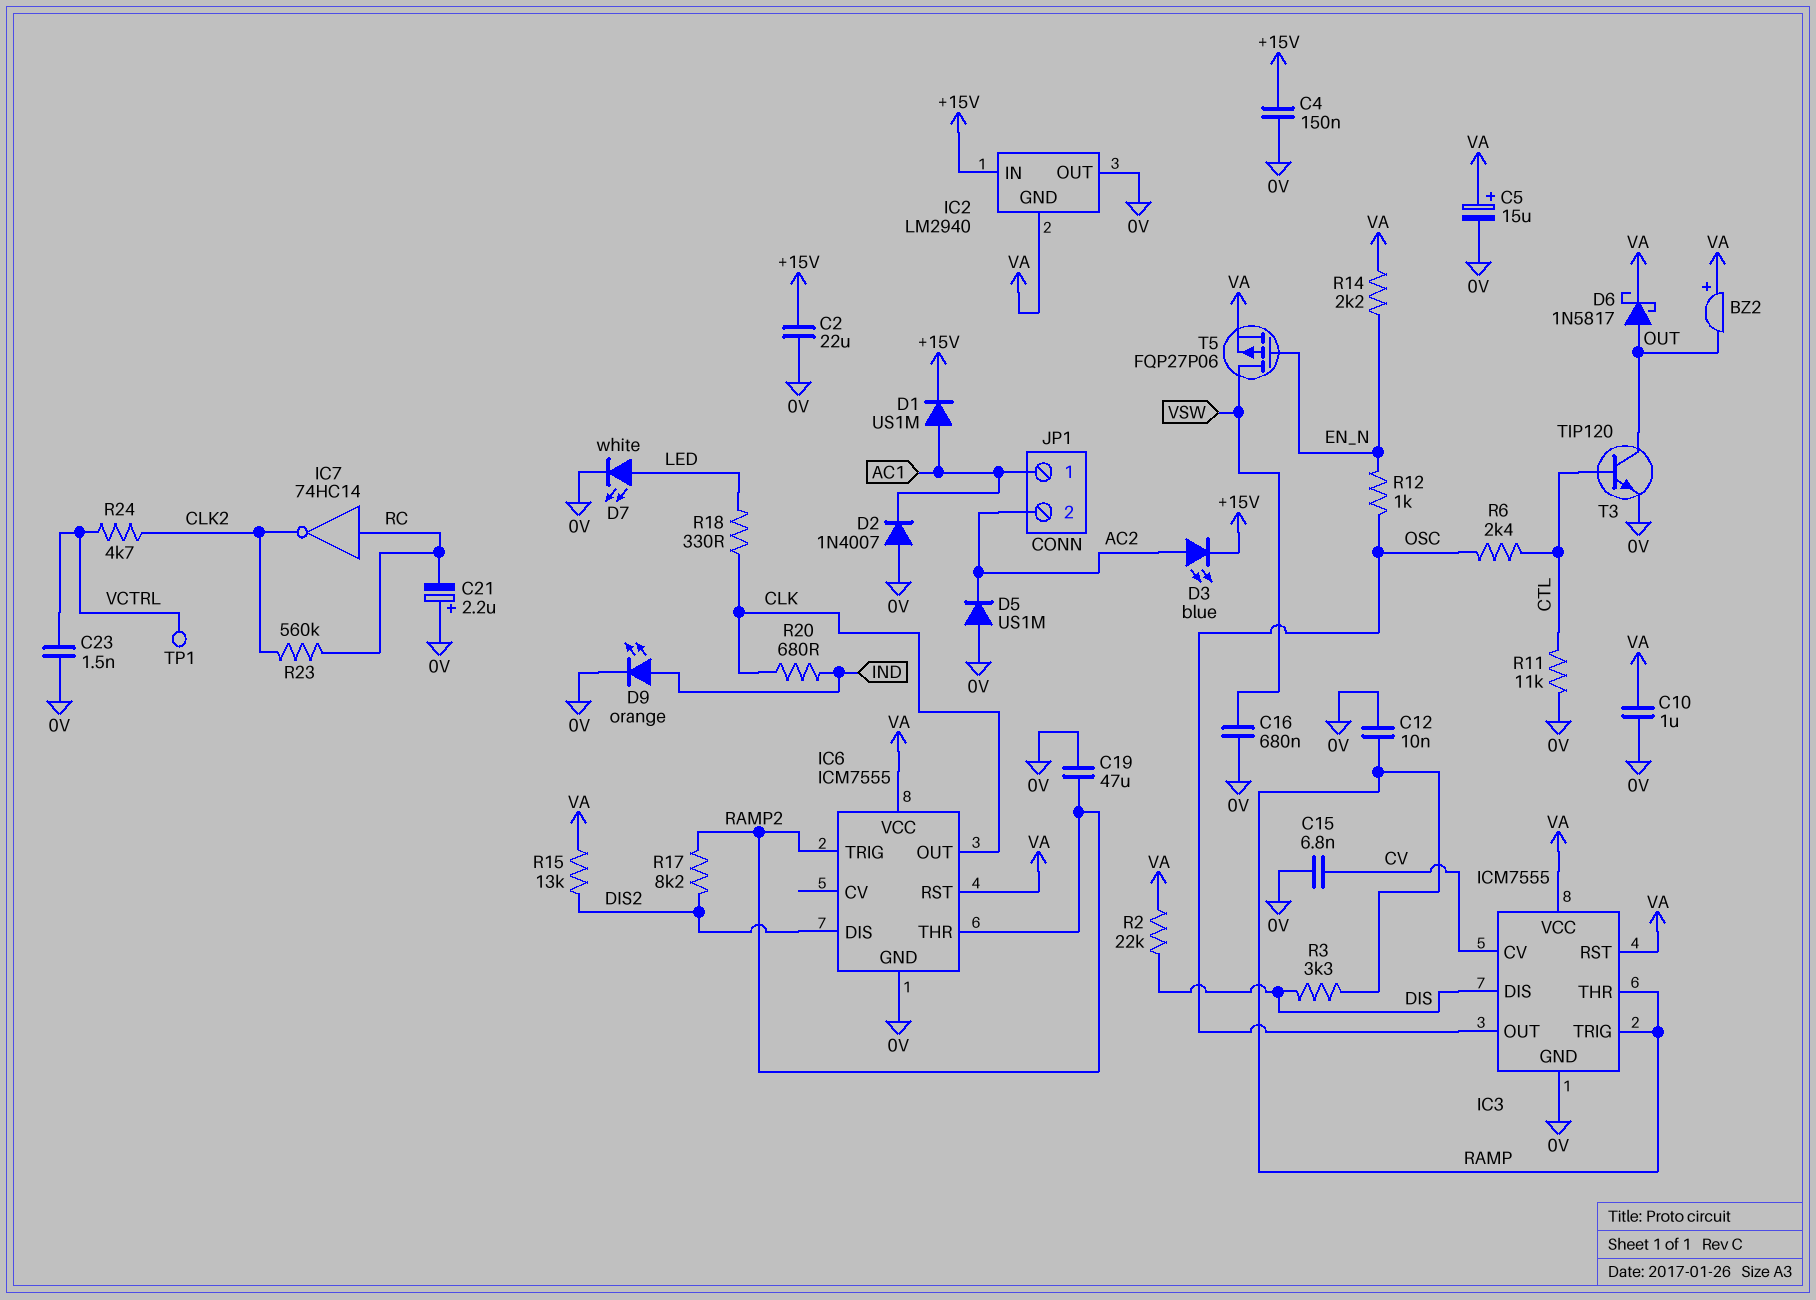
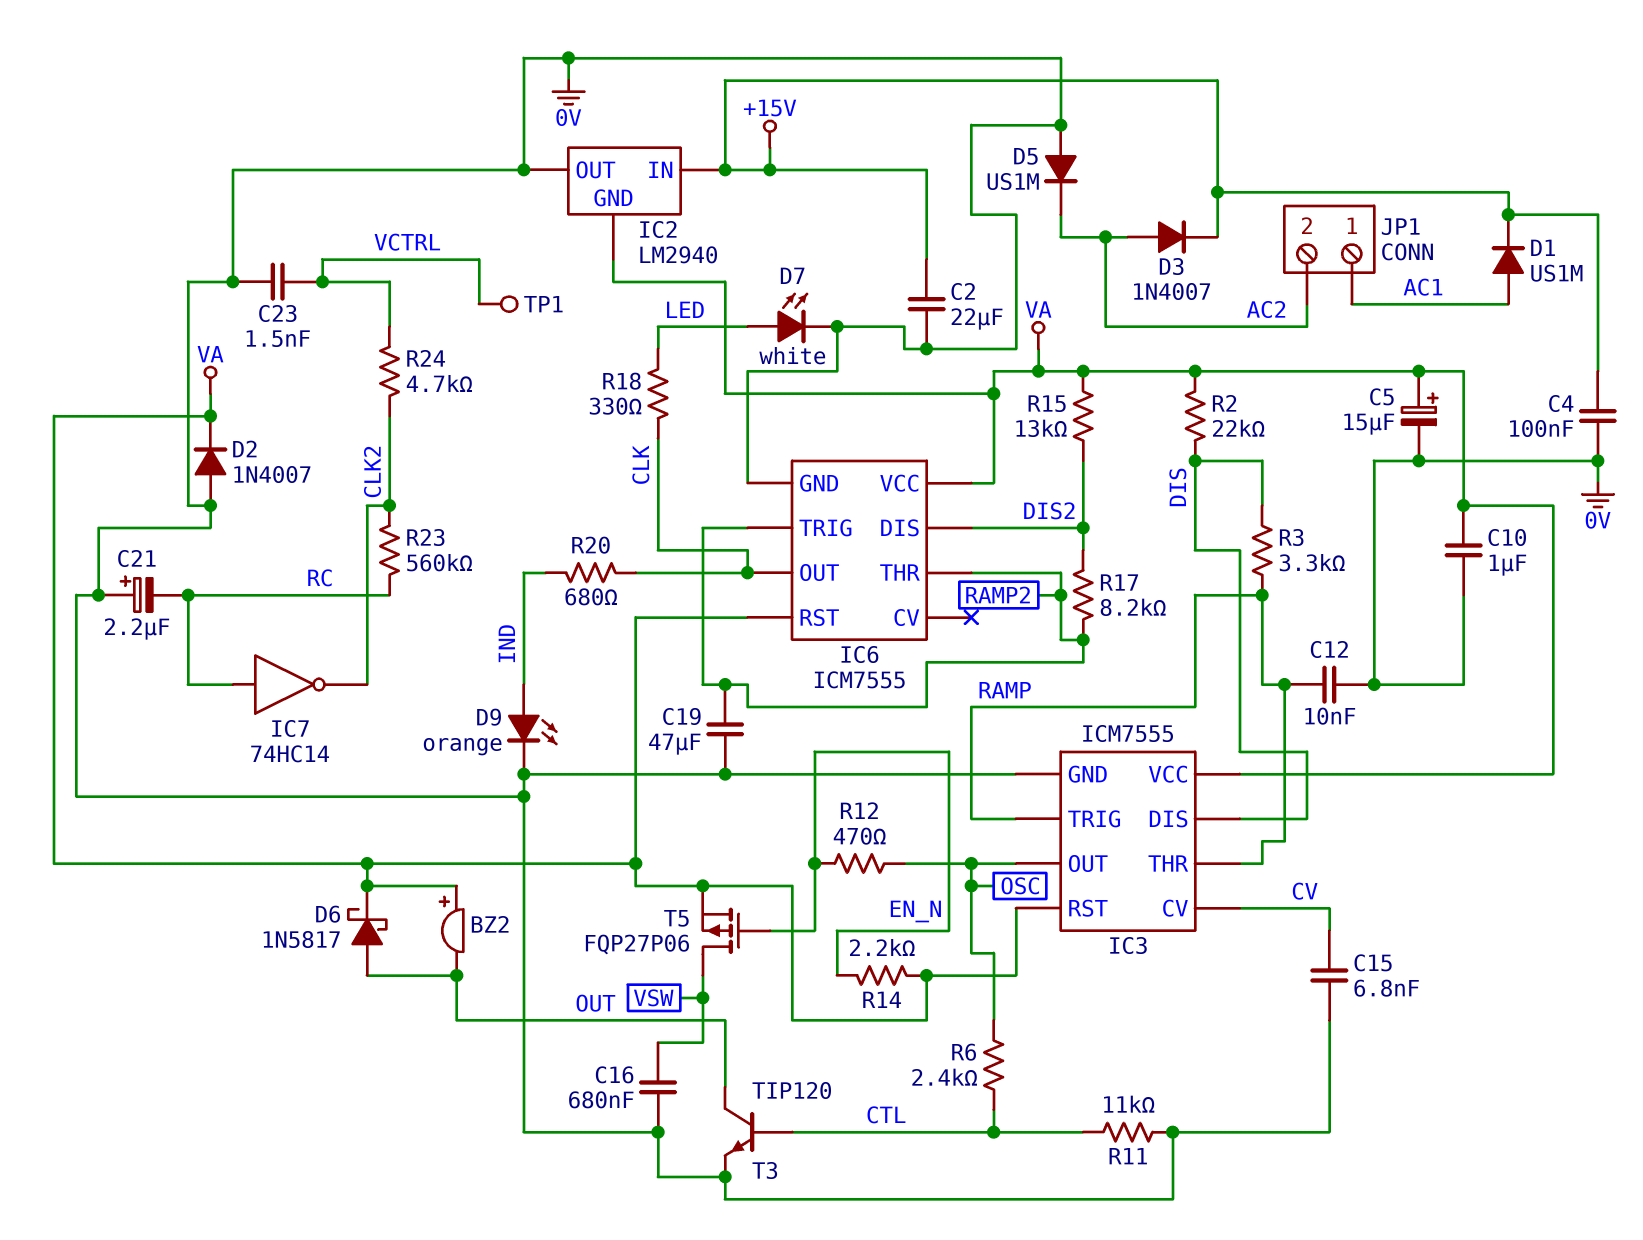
C4: 150nF (+15V, 0V) -> 100nF (+15V, 0V)
D2: diode 1N4007 (A 0V, K AC1) -> diode 1N4007 (A 0V, K VA)
D3: LED blue (A AC2, K +15V) -> diode 1N4007 (A AC2, K +15V)
R12: 1k (EN_N, OSC) -> 470 (EN_N, OSC)

